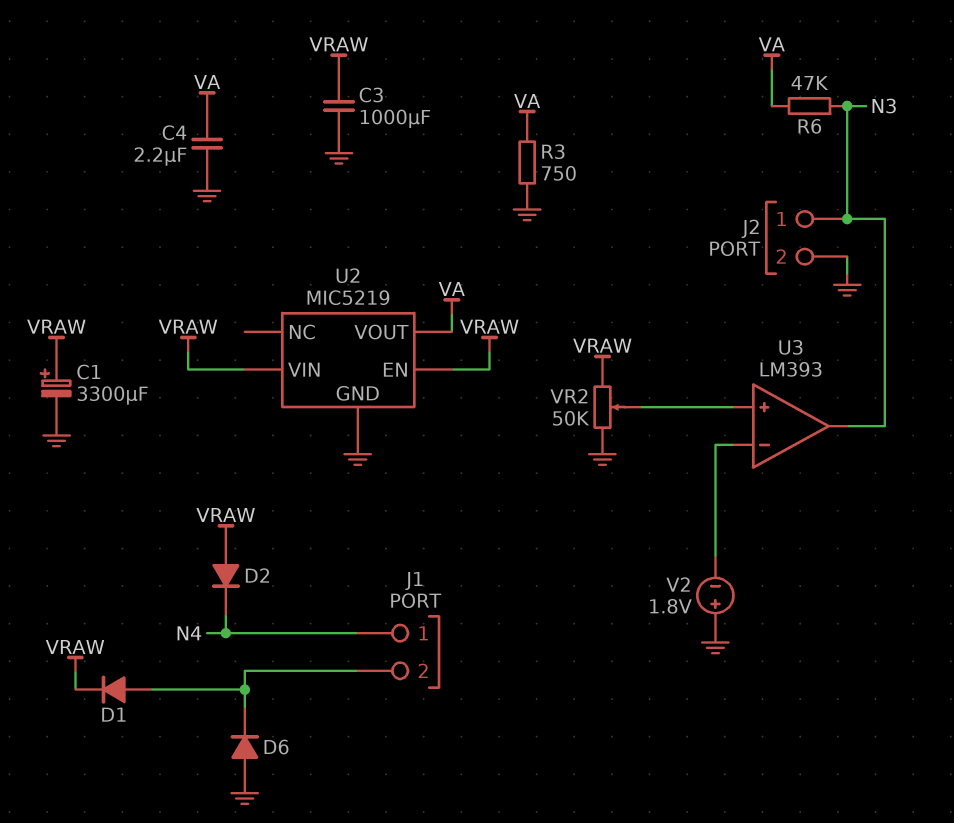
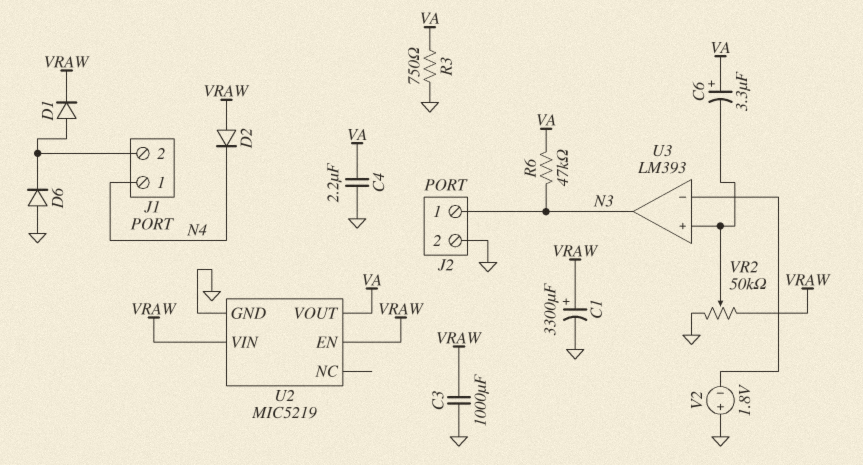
C6: none -> 3.3uF (plus VA, minus U3/in+)

